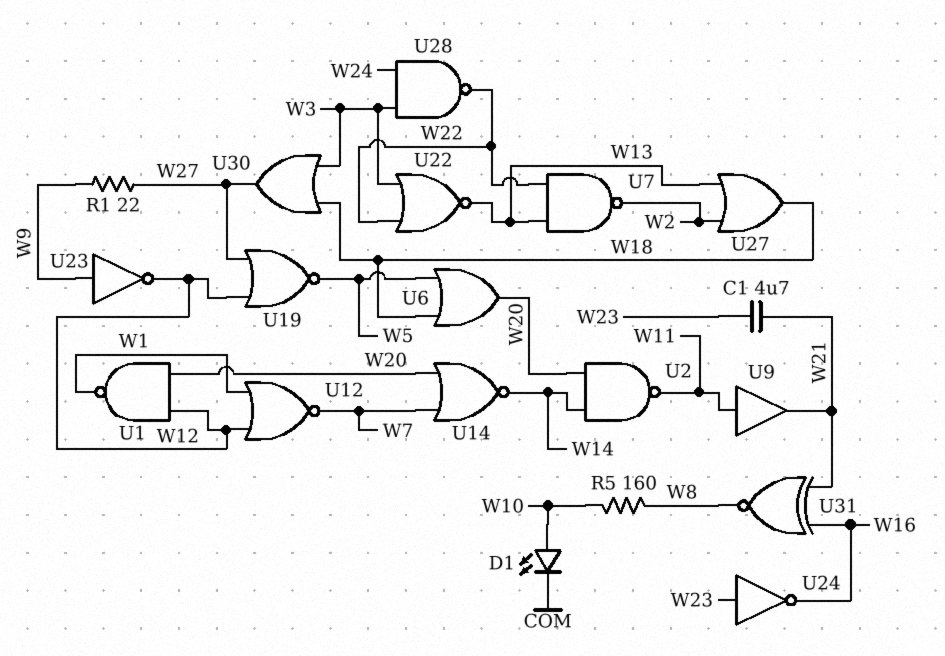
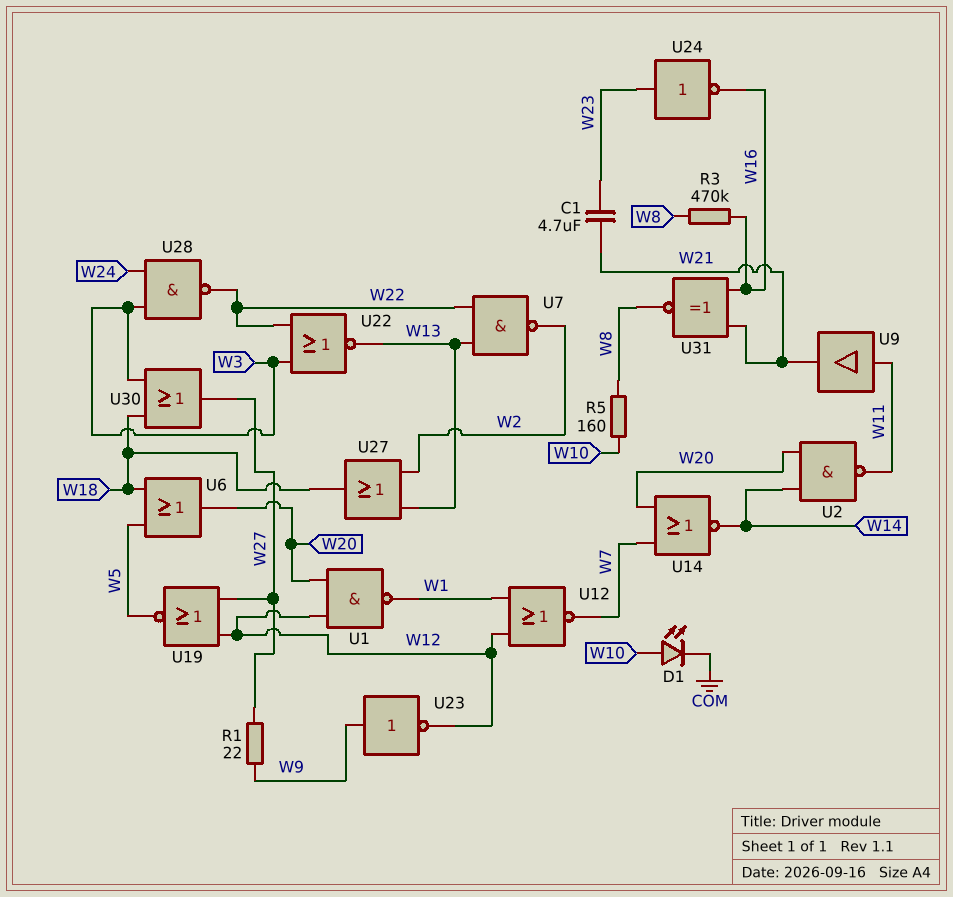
R3: none -> 470k (W8, W16)

